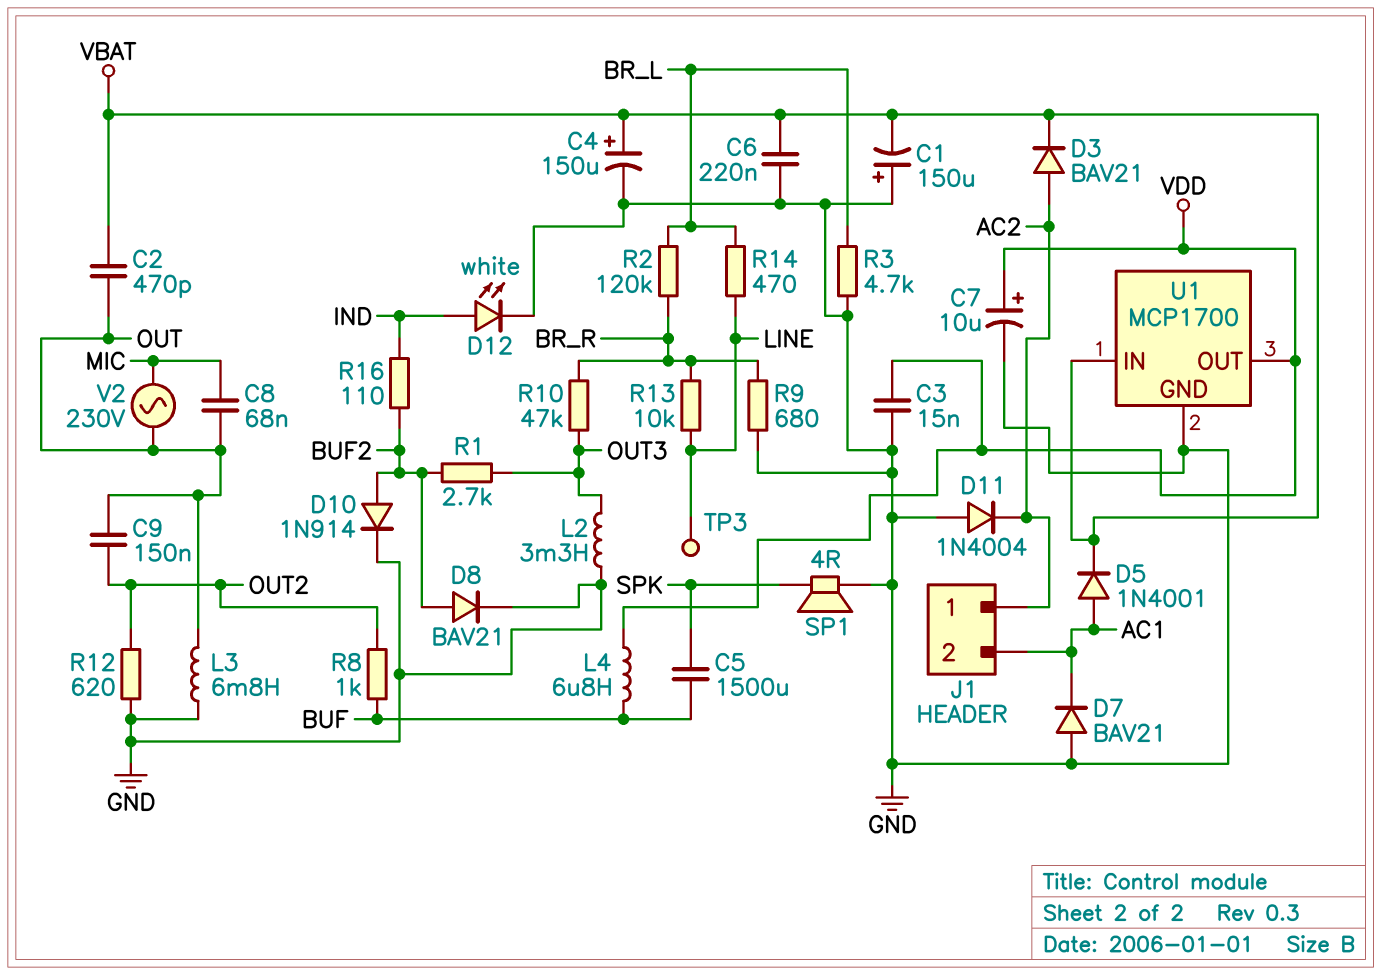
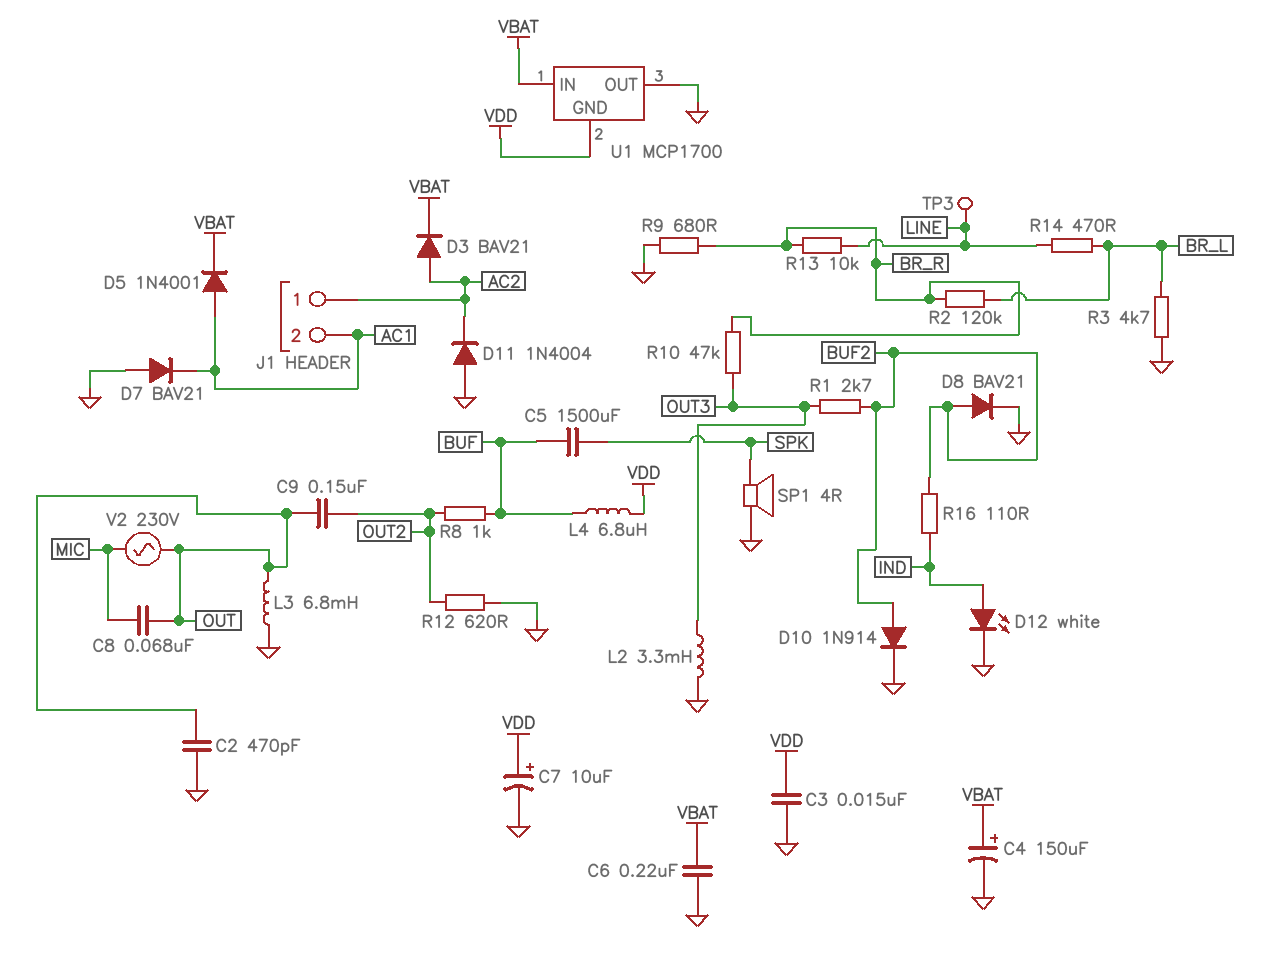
C1: 150uF (plus GND, minus VBAT) -> none
C2: 470pF (OUT, VBAT) -> 470pF (GND, OUT)
U1 pin GND: GND -> VDD
U1 pin OUT: VDD -> GND

